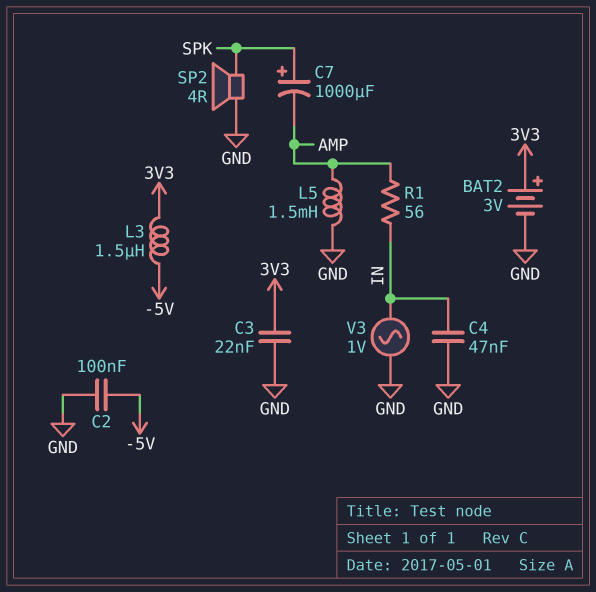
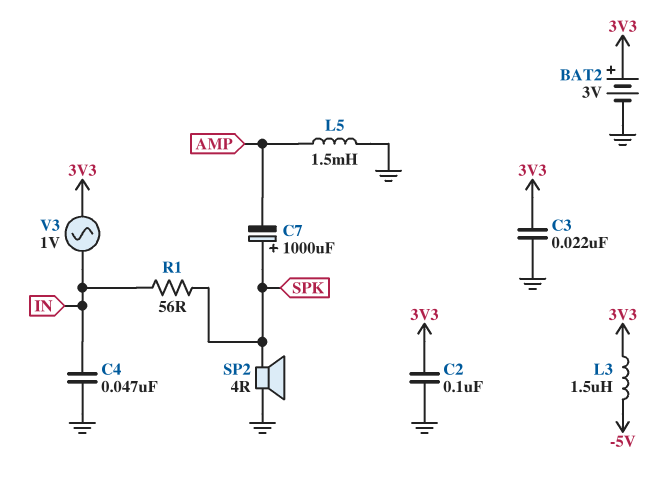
C2: 100nF (-5V, GND) -> 100nF (3V3, GND)
R1: 56 (AMP, IN) -> 56 (IN, SPK)
V3: AC 1V (GND, IN) -> AC 1V (3V3, IN)

